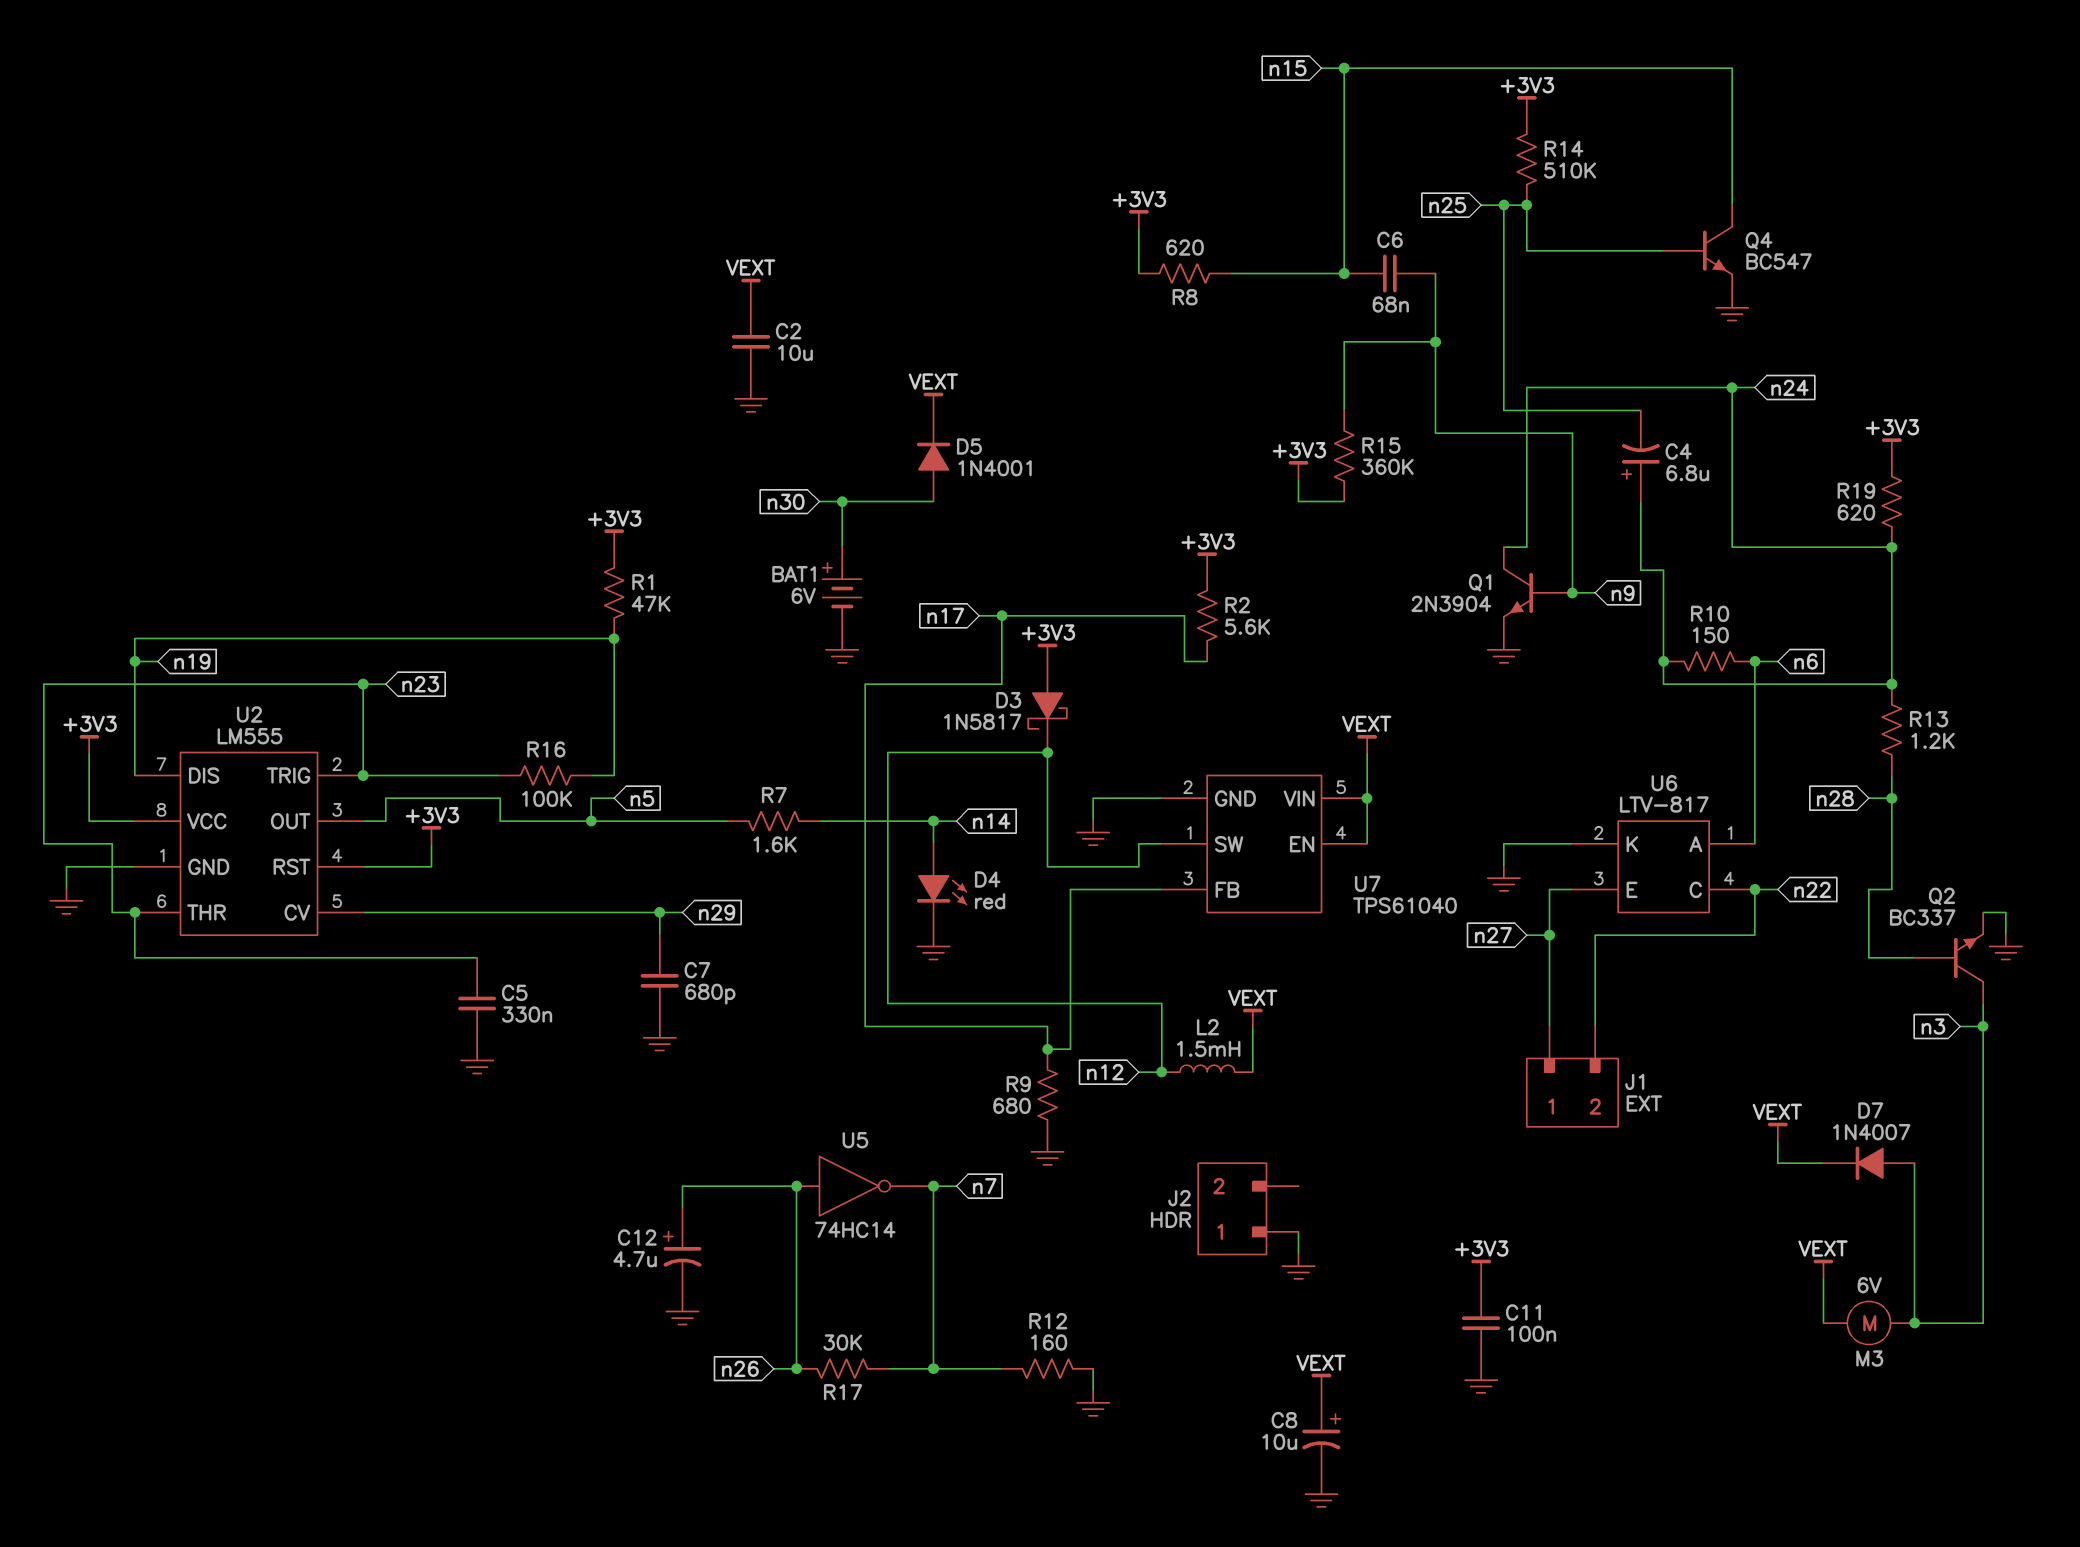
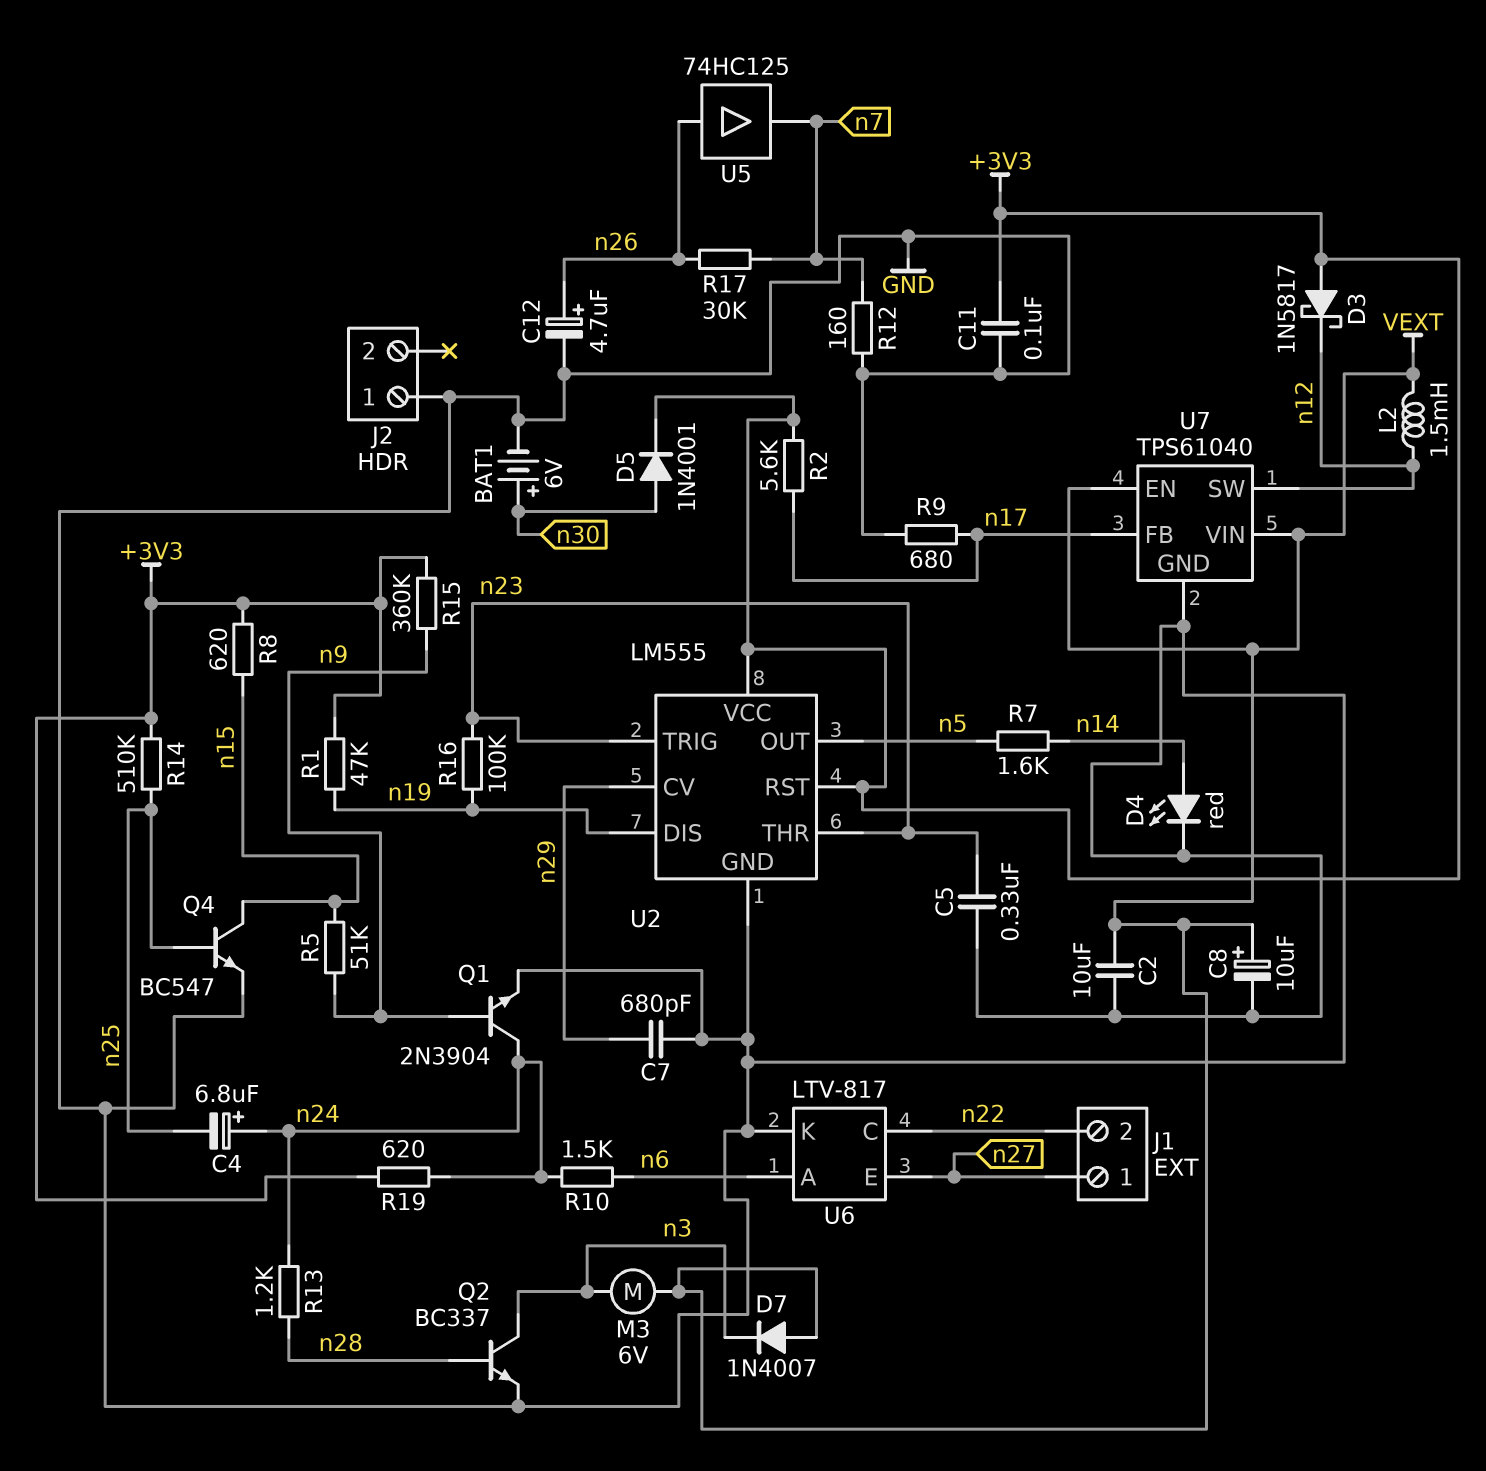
C6: 68nF (n9, n15) -> none
D5: diode 1N4001 (A n30, K VEXT) -> diode 1N4001 (A n30, K +3V3)
D7: diode 1N4007 (A n3, K VEXT) -> diode 1N4007 (A VEXT, K n3)
R5: none -> 51k (n9, n15)
R10: 150 (n6, n24) -> 1.5k (n6, n24)
U5: NOT 74HC14 (in n26, out n7) -> buffer 74HC125 (in n26, out n7)

